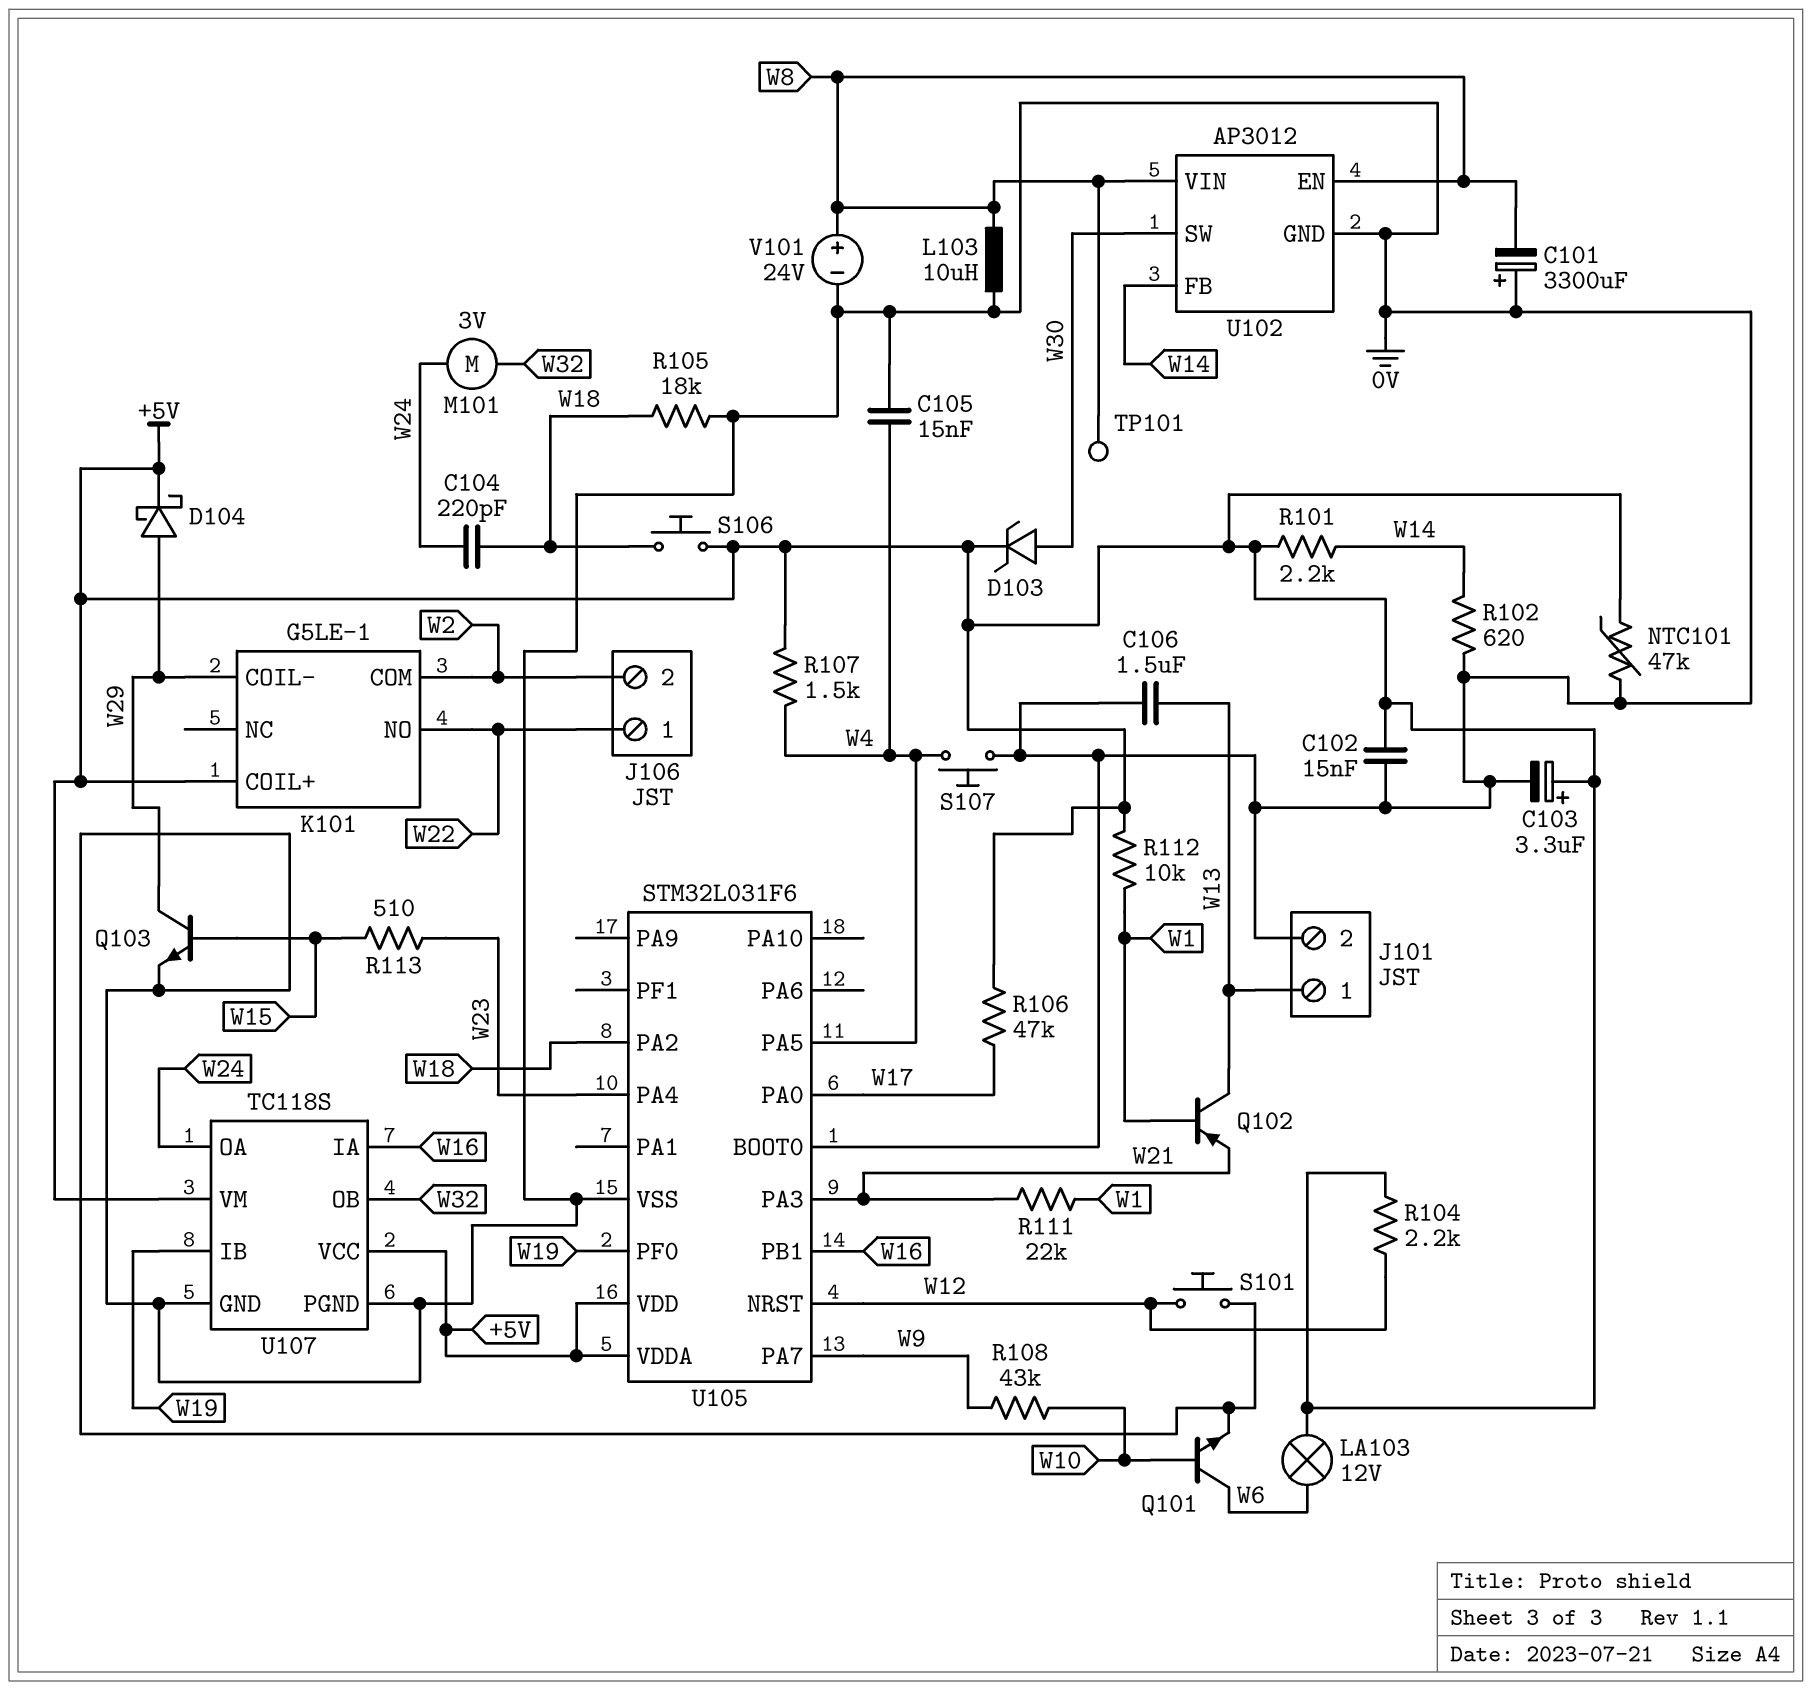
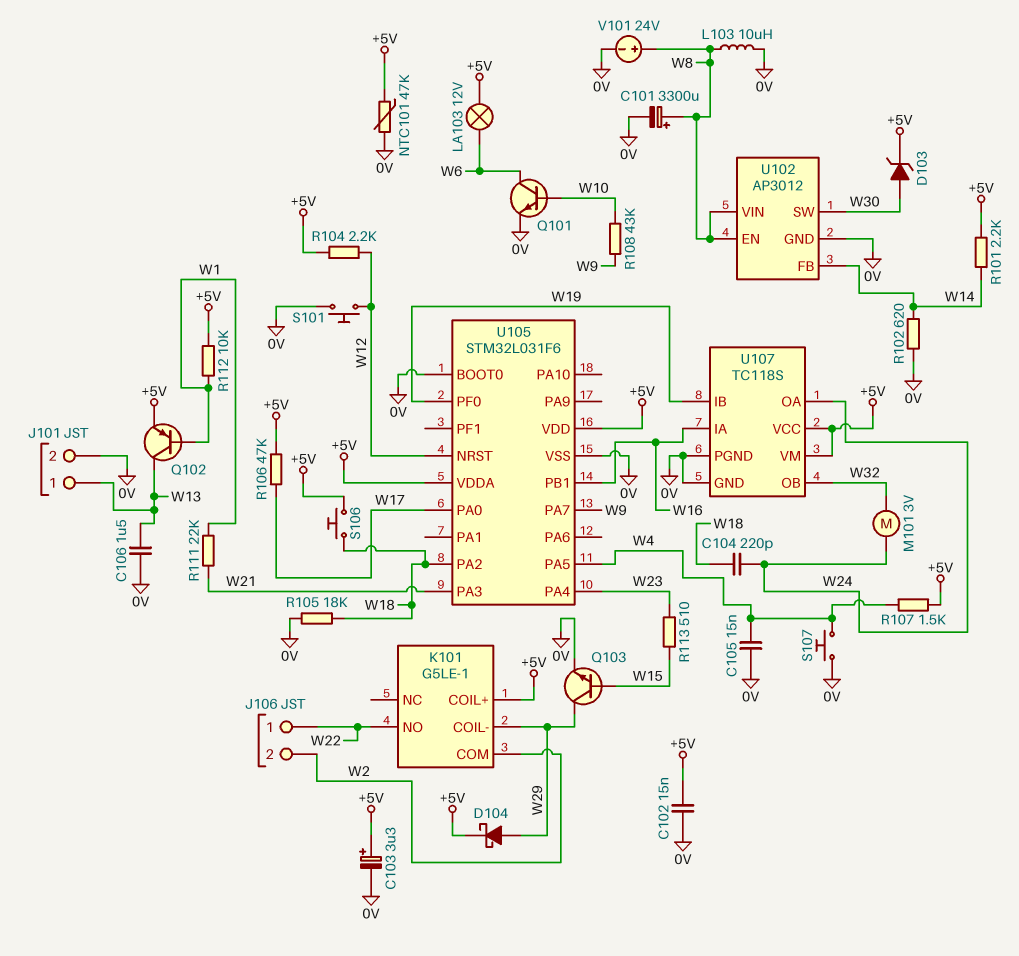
C101: 3300uF (plus 0V, minus W8) -> 3300uF (plus W8, minus 0V)
Q102: PNP (B W1, C W13, E W21) -> PNP (B W1, C W13, E +5V)
TP101: test point (W8) -> none

